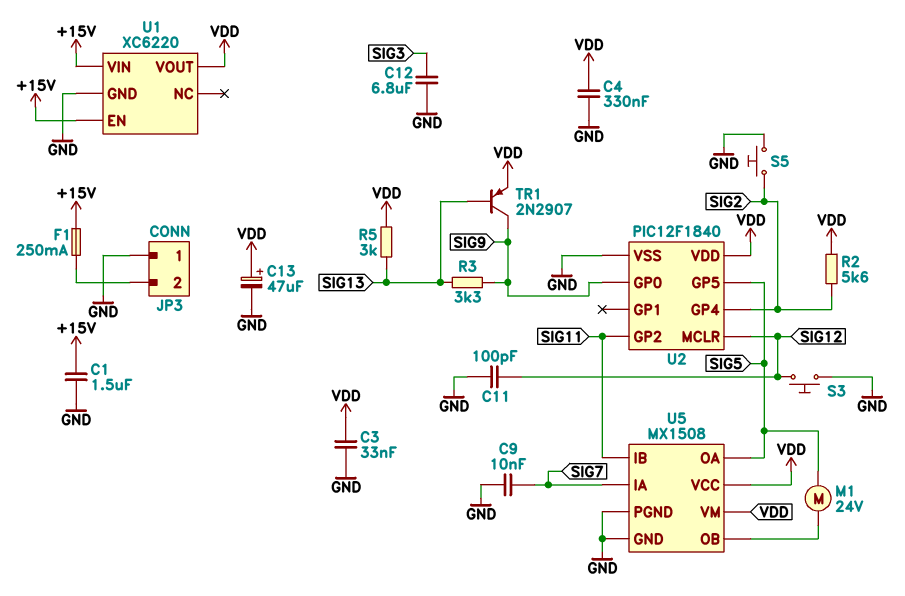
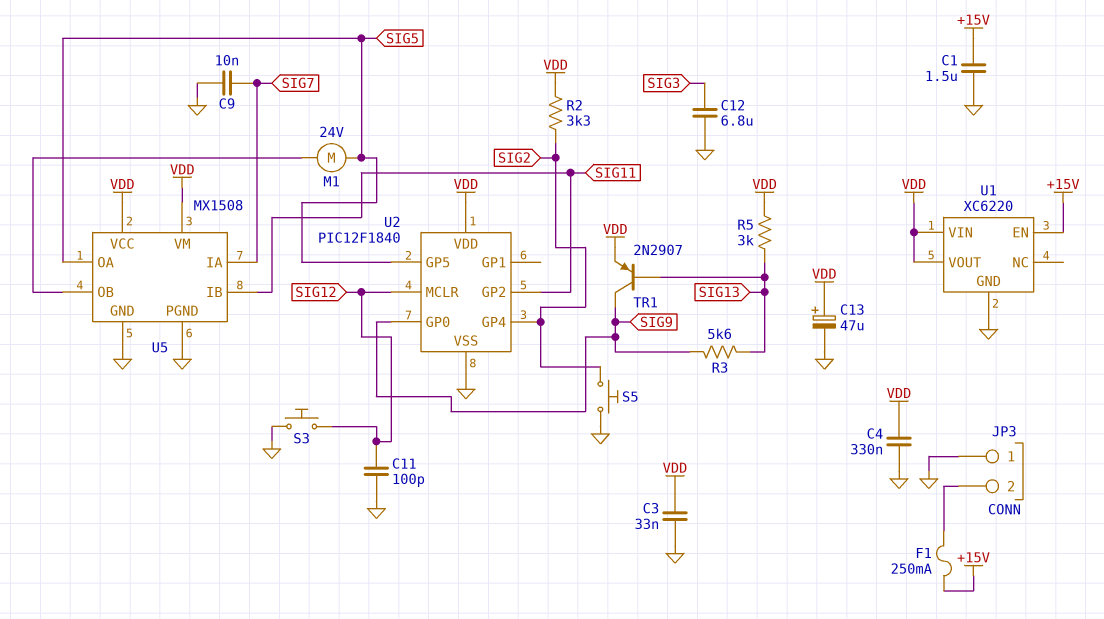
R2: 5.6k (SIG2, VDD) -> 3.3k (SIG2, VDD)
R3: 3.3k (SIG9, SIG13) -> 5.6k (SIG9, SIG13)
U1 pin VIN: +15V -> VDD

